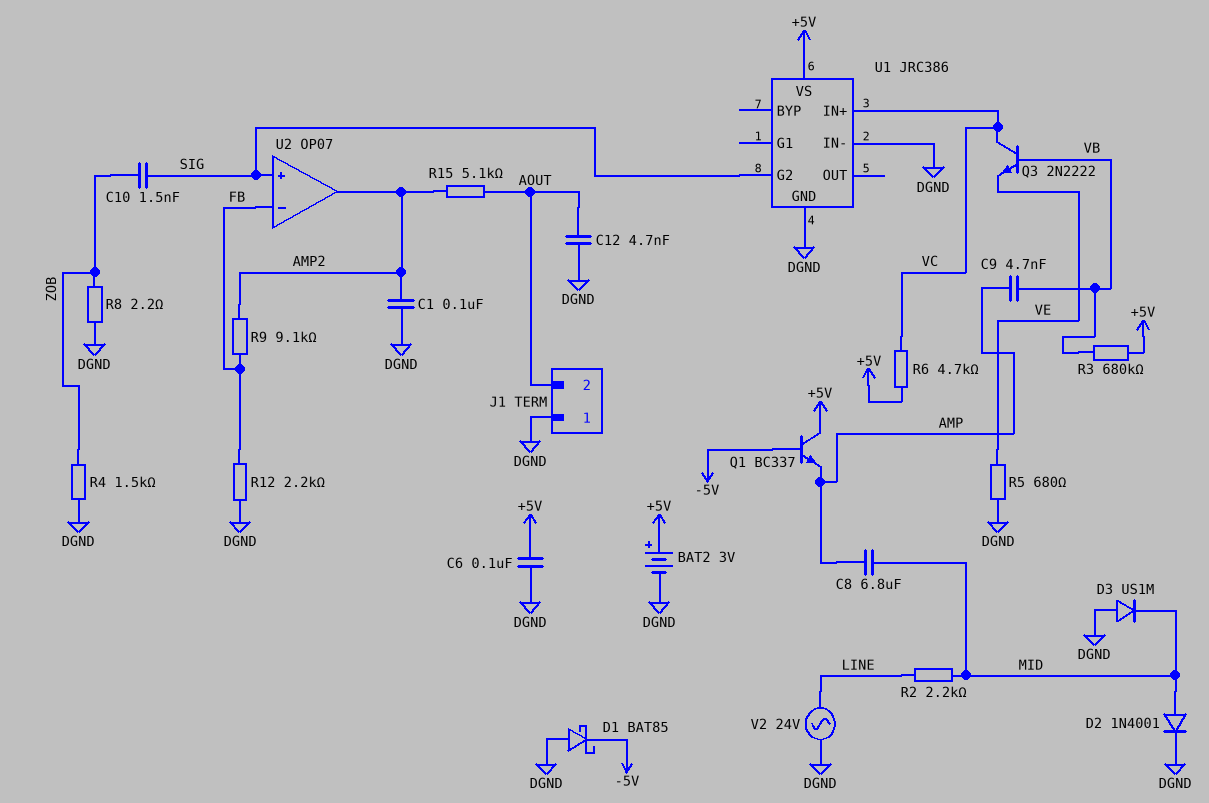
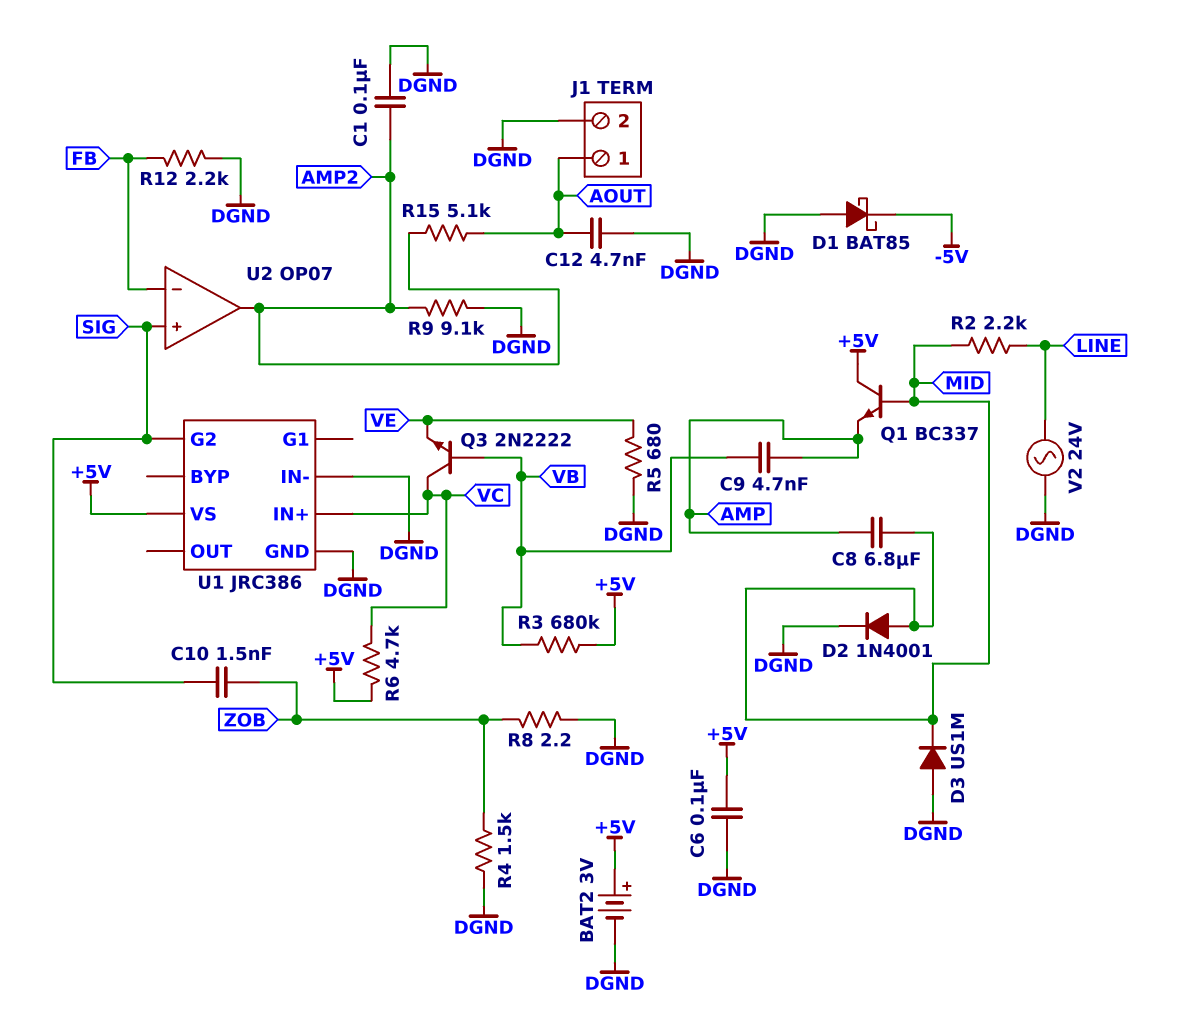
J1 pin 1: DGND -> AOUT
J1 pin 2: AOUT -> DGND
Q1: NPN BC337 (B -5V, C +5V, E AMP) -> NPN BC337 (B MID, C +5V, E AMP)
R9: 9.1k (AMP2, FB) -> 9.1k (AMP2, DGND)

